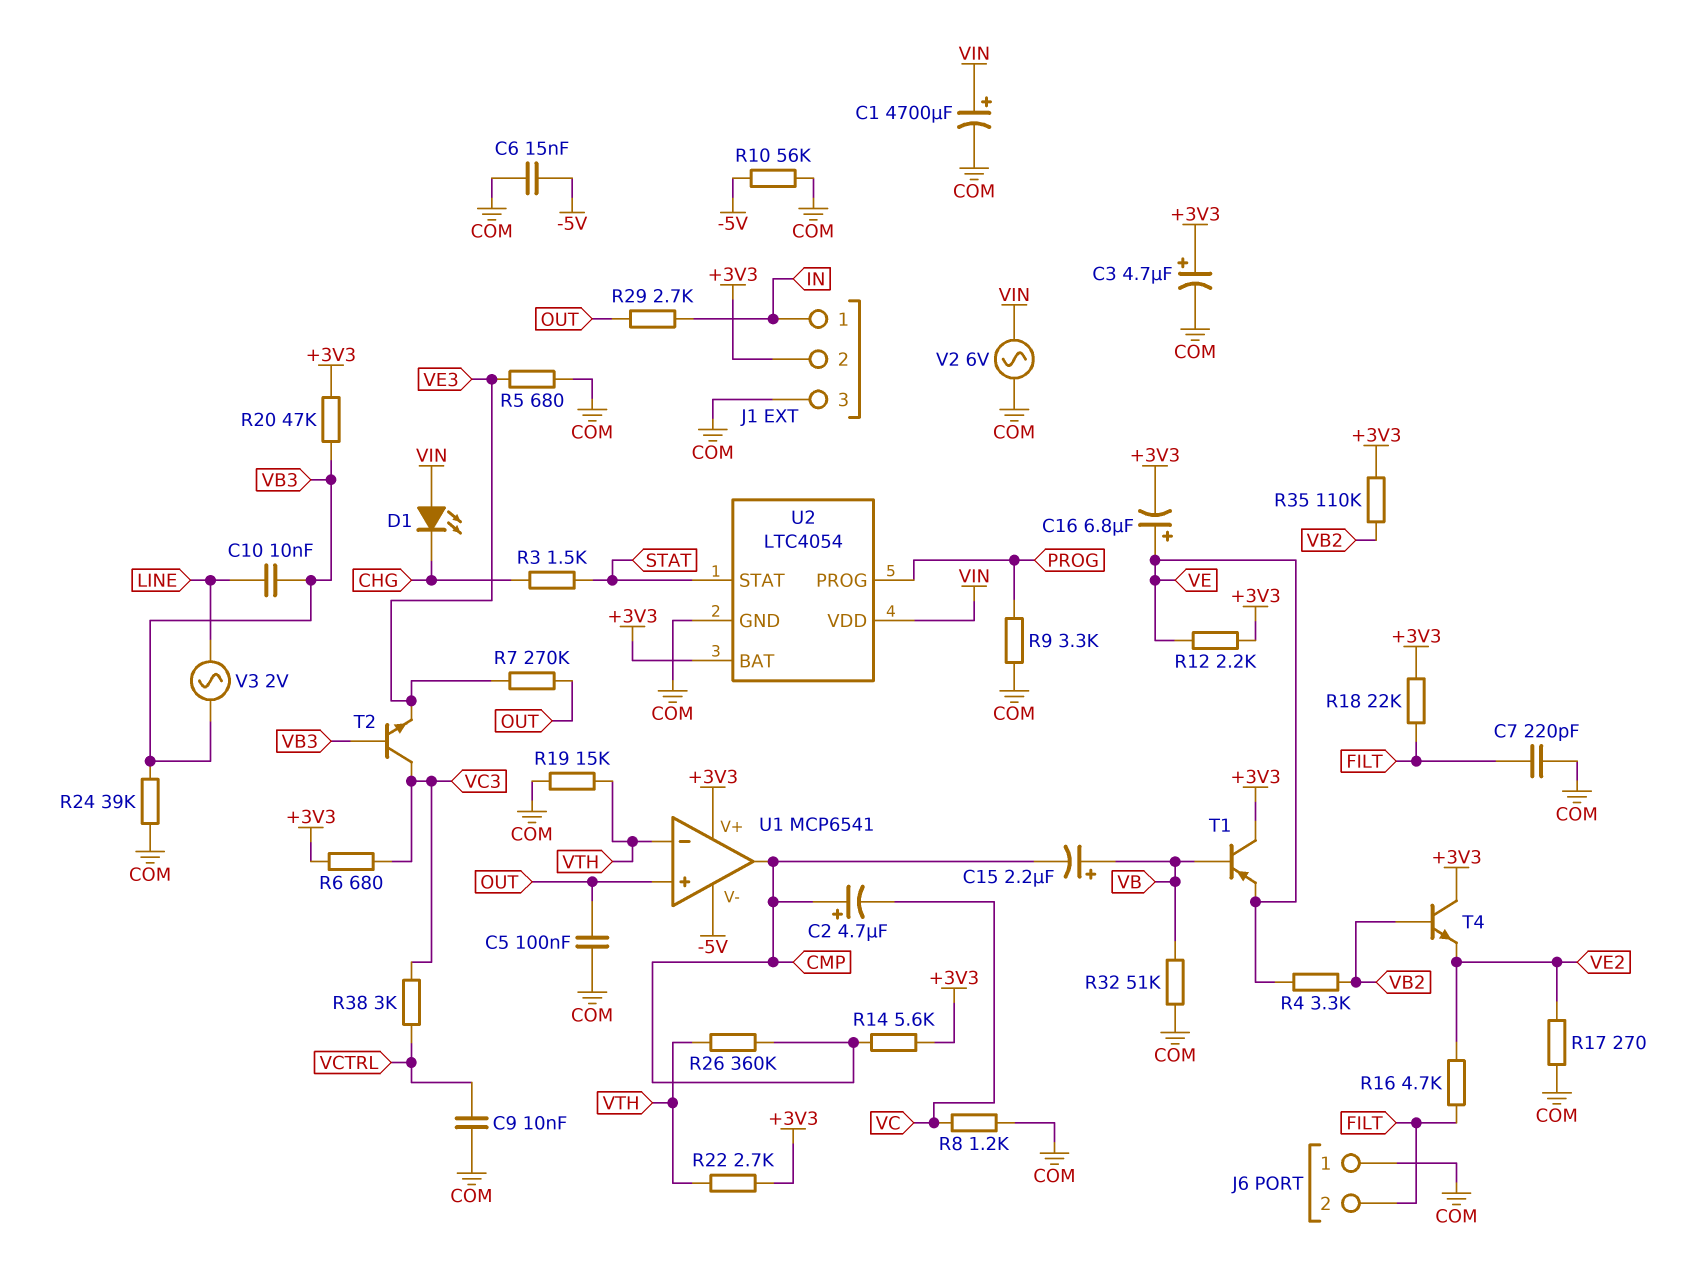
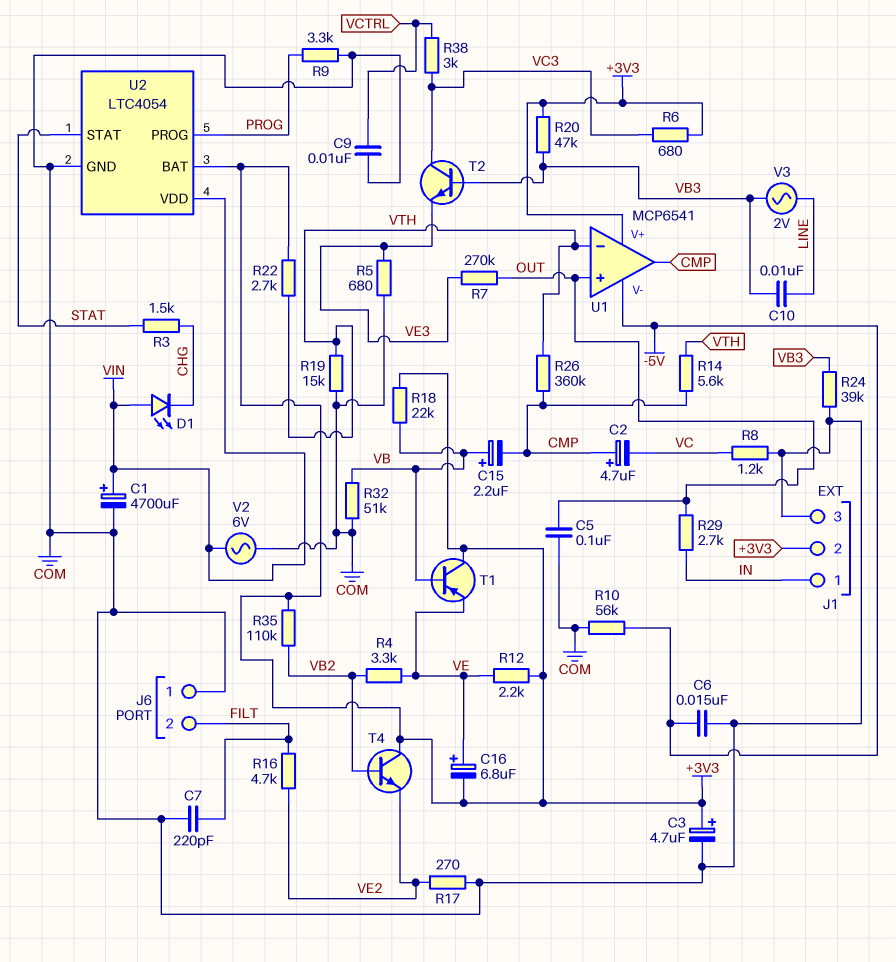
R14: 5.6k (+3V3, CMP) -> 5.6k (CMP, VTH)
R18: 22k (+3V3, FILT) -> 22k (+3V3, VB)

